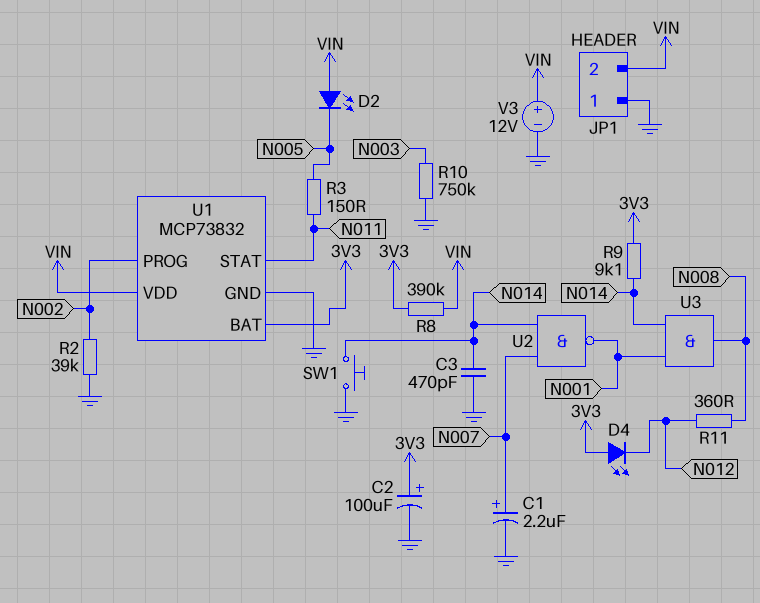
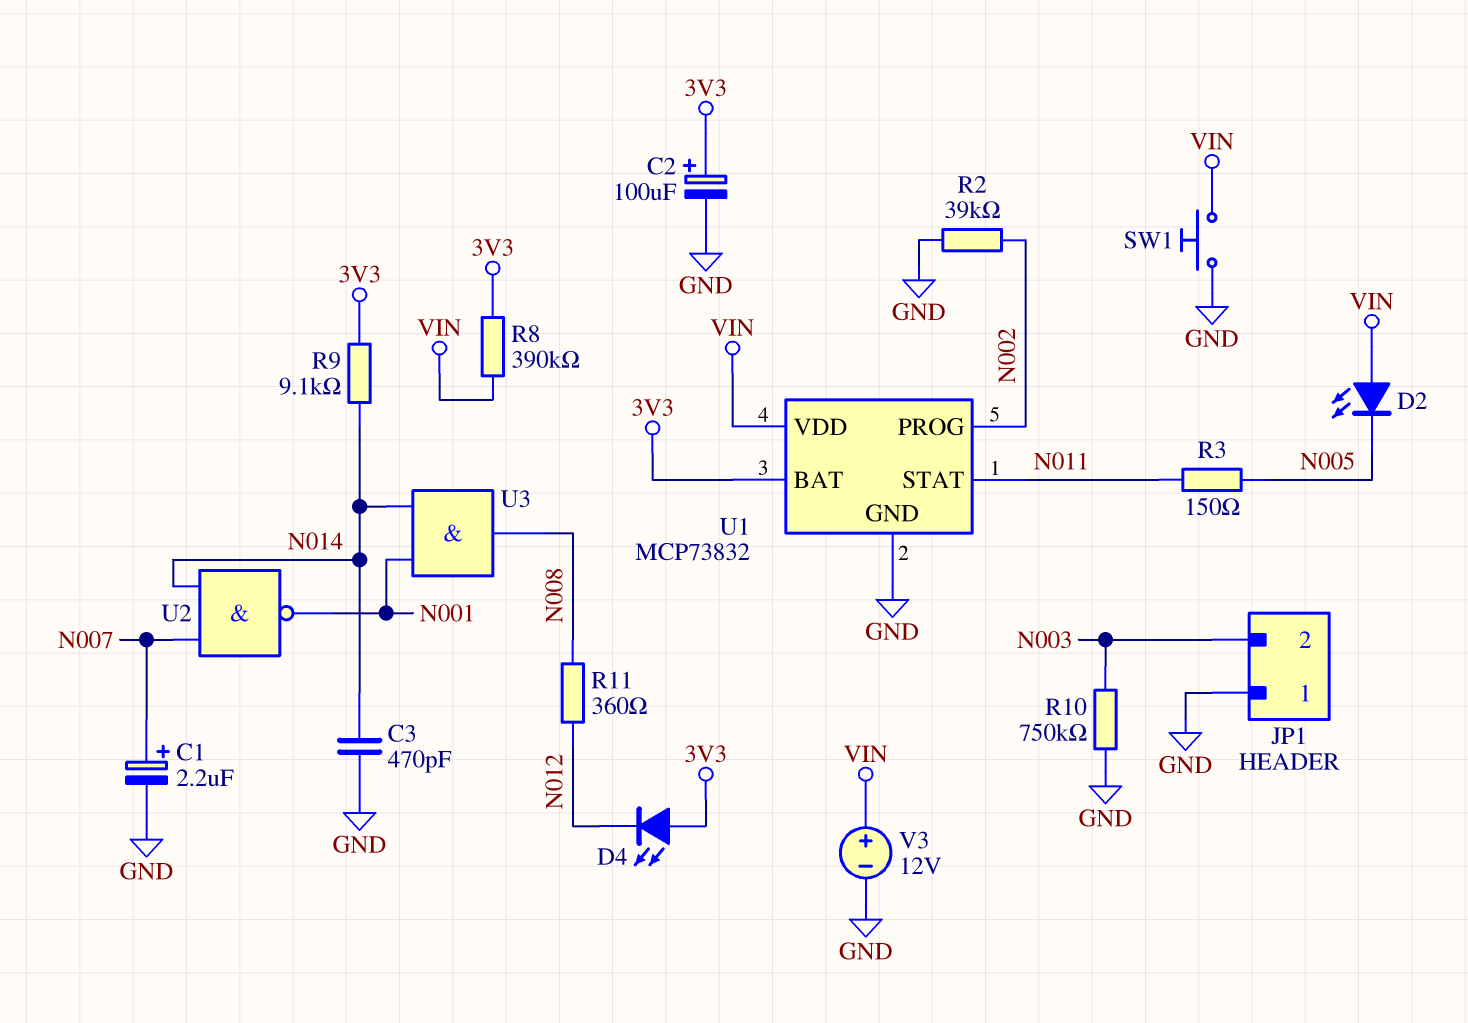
JP1 pin 2: VIN -> N003
SW1: button (GND, N014) -> button (GND, VIN)

